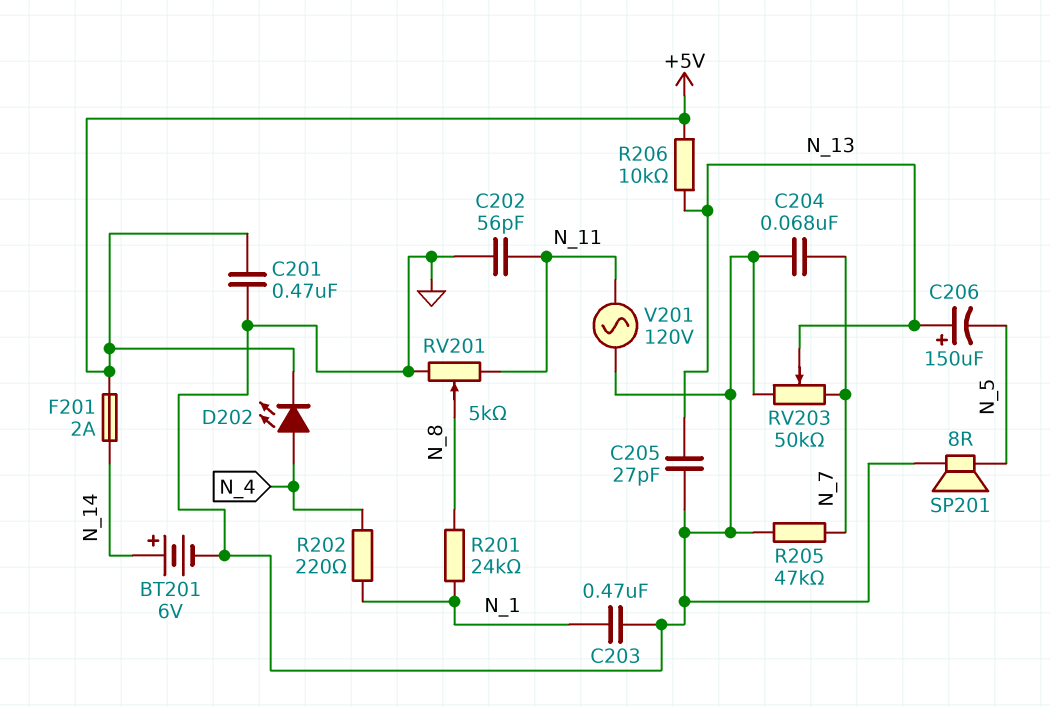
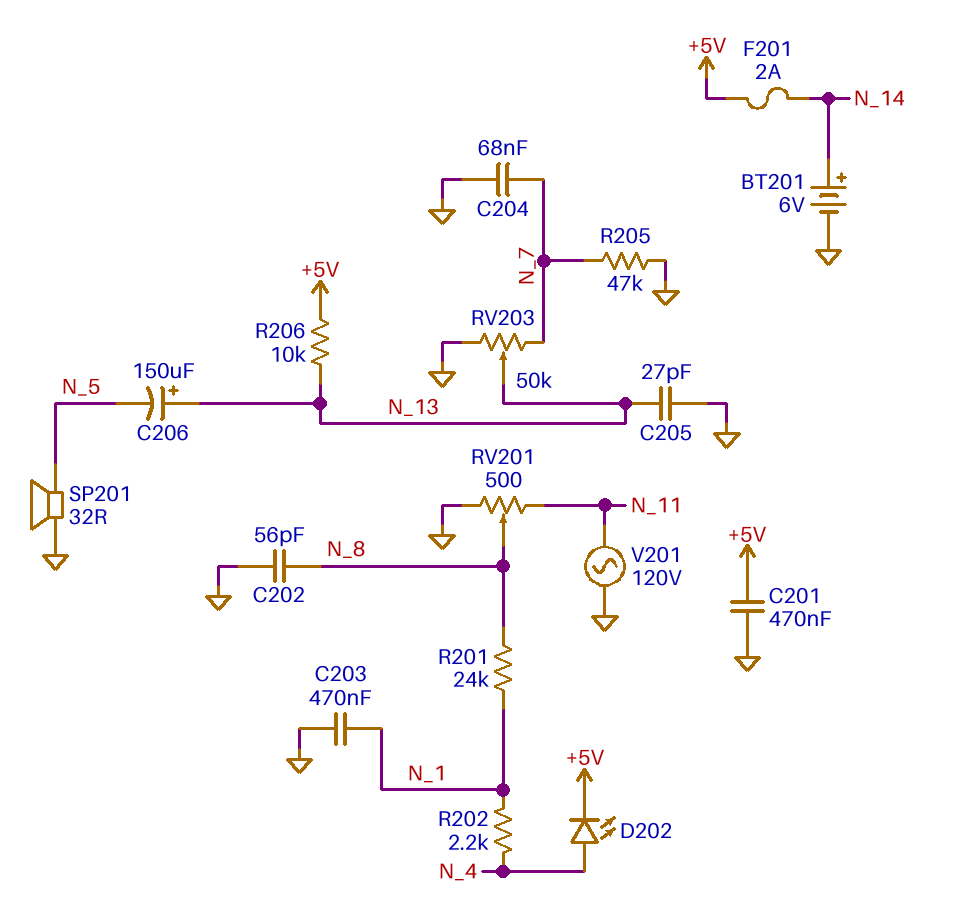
C202: 56pF (GND, N_11) -> 56pF (GND, N_8)
R202: 220 (N_1, N_4) -> 2.2k (N_1, N_4)
RV201: 5k (GND, N_11, wiper N_8) -> 500 (GND, N_11, wiper N_8)
SP201: speaker 8R (GND, N_5) -> speaker 32R (GND, N_5)

